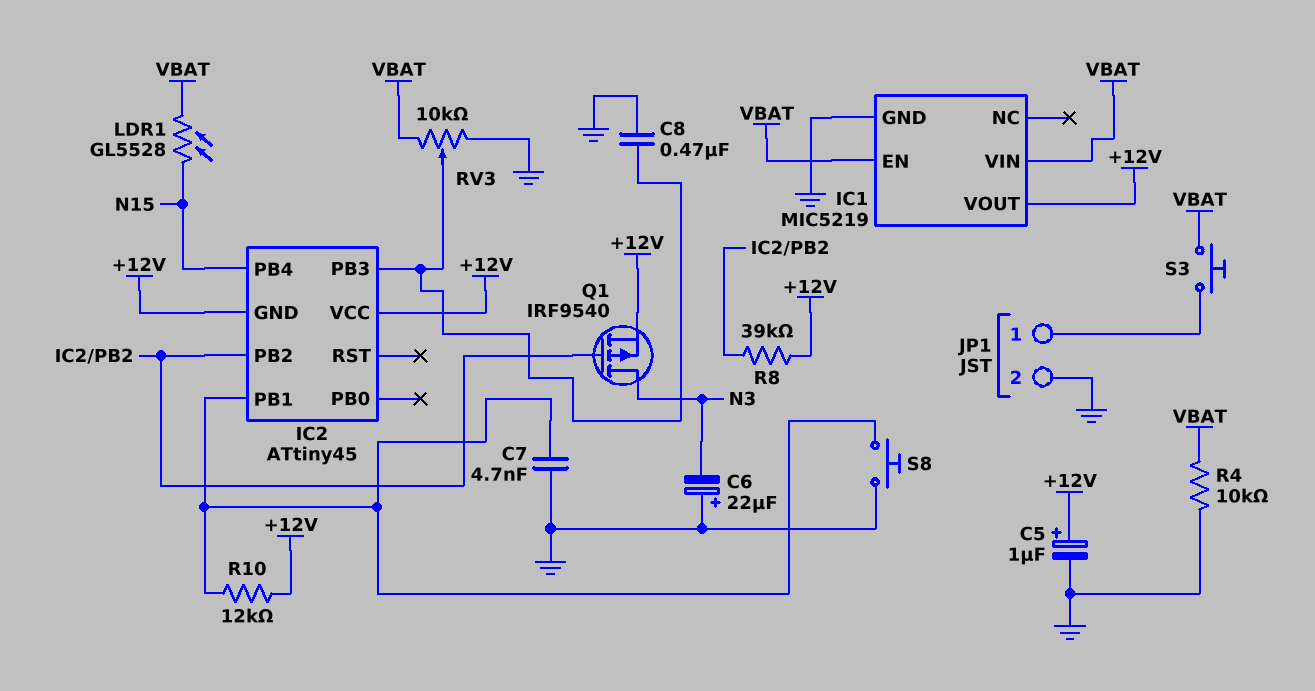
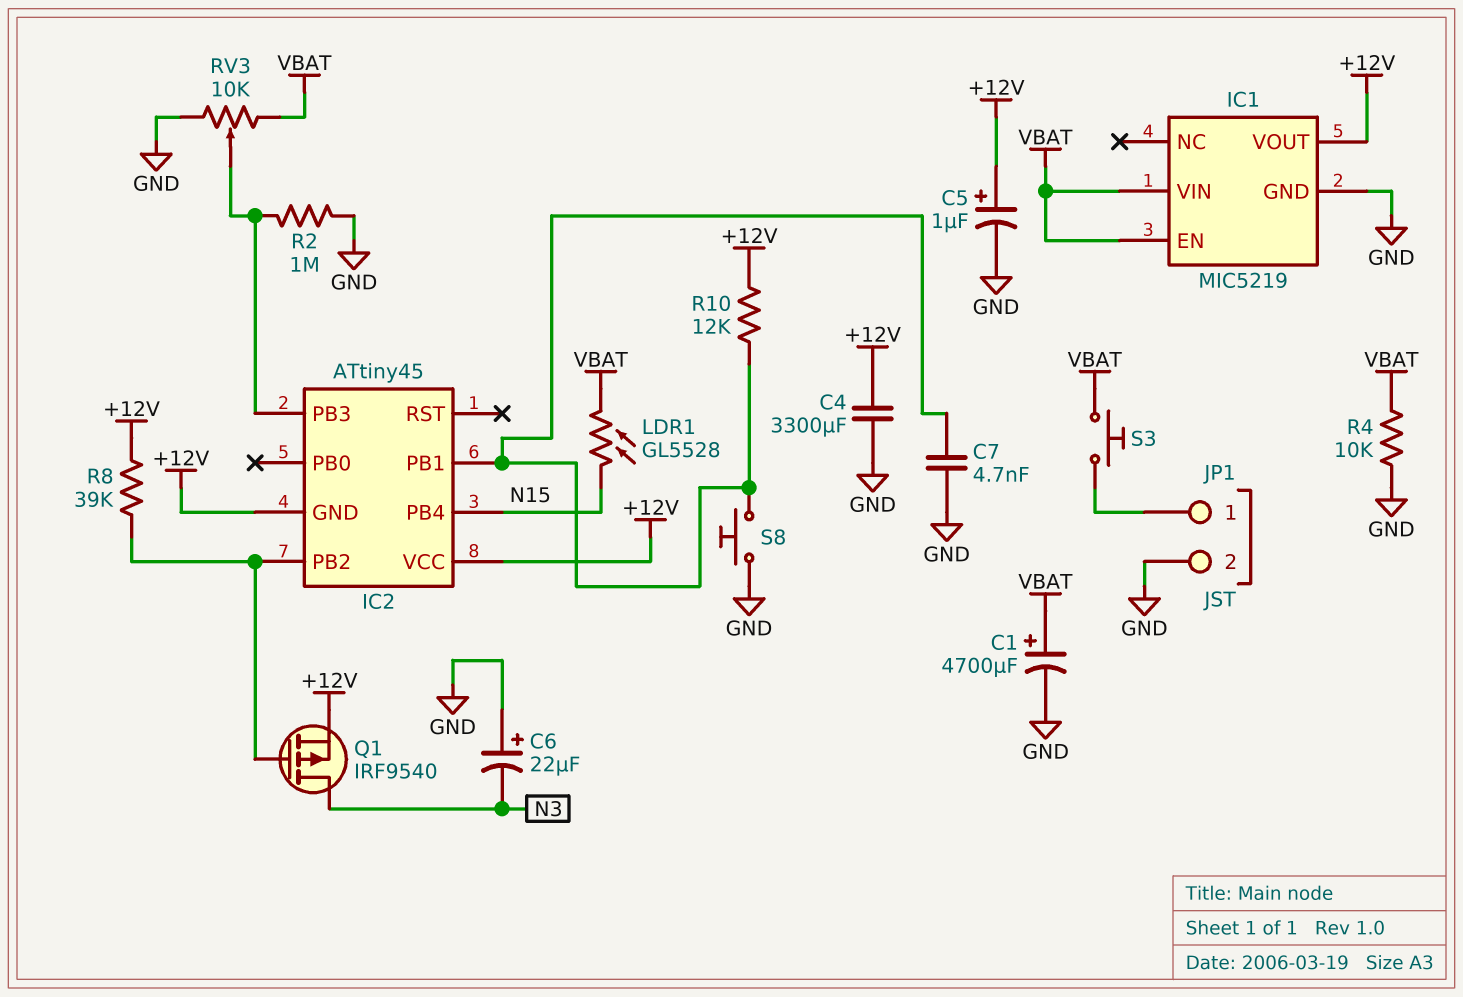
C1: none -> 4700uF (plus VBAT, minus GND)
C4: none -> 3300uF (+12V, GND)
C8: 470nF (GND, IC2/PB3) -> none
R2: none -> 1M (GND, IC2/PB3)

